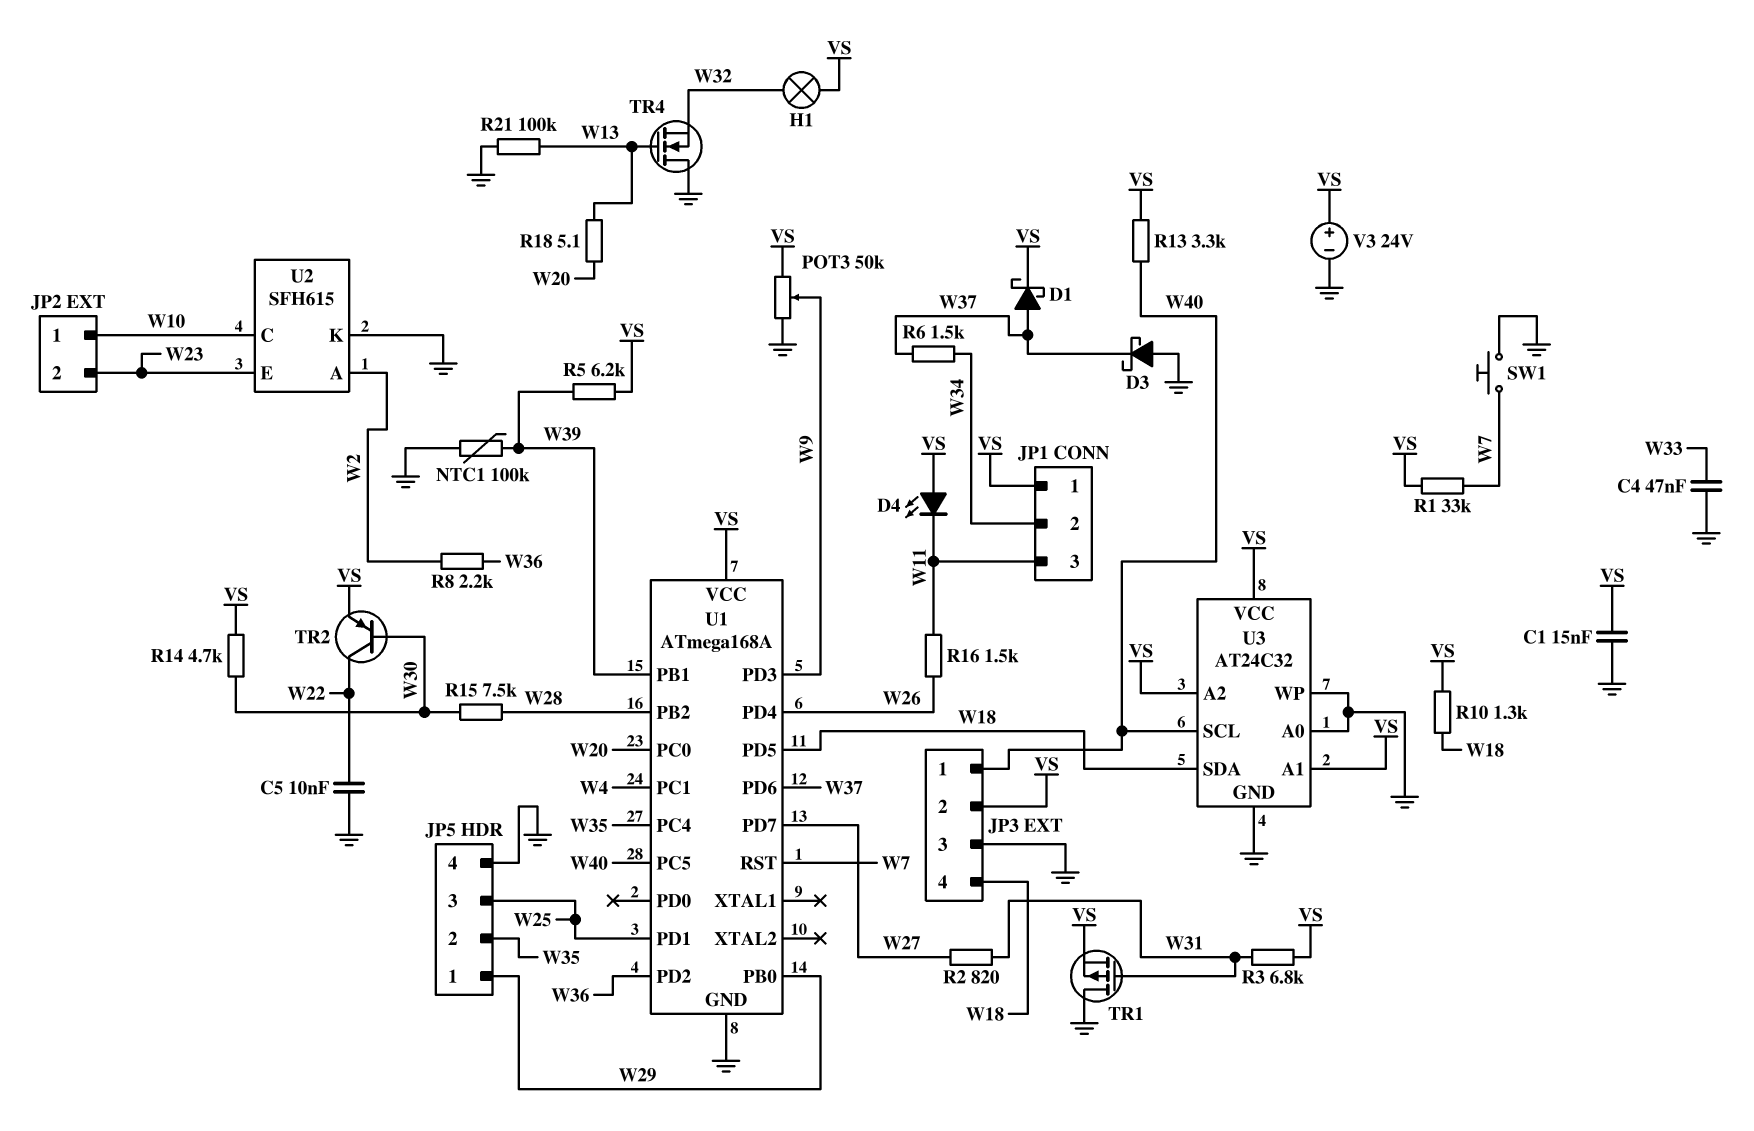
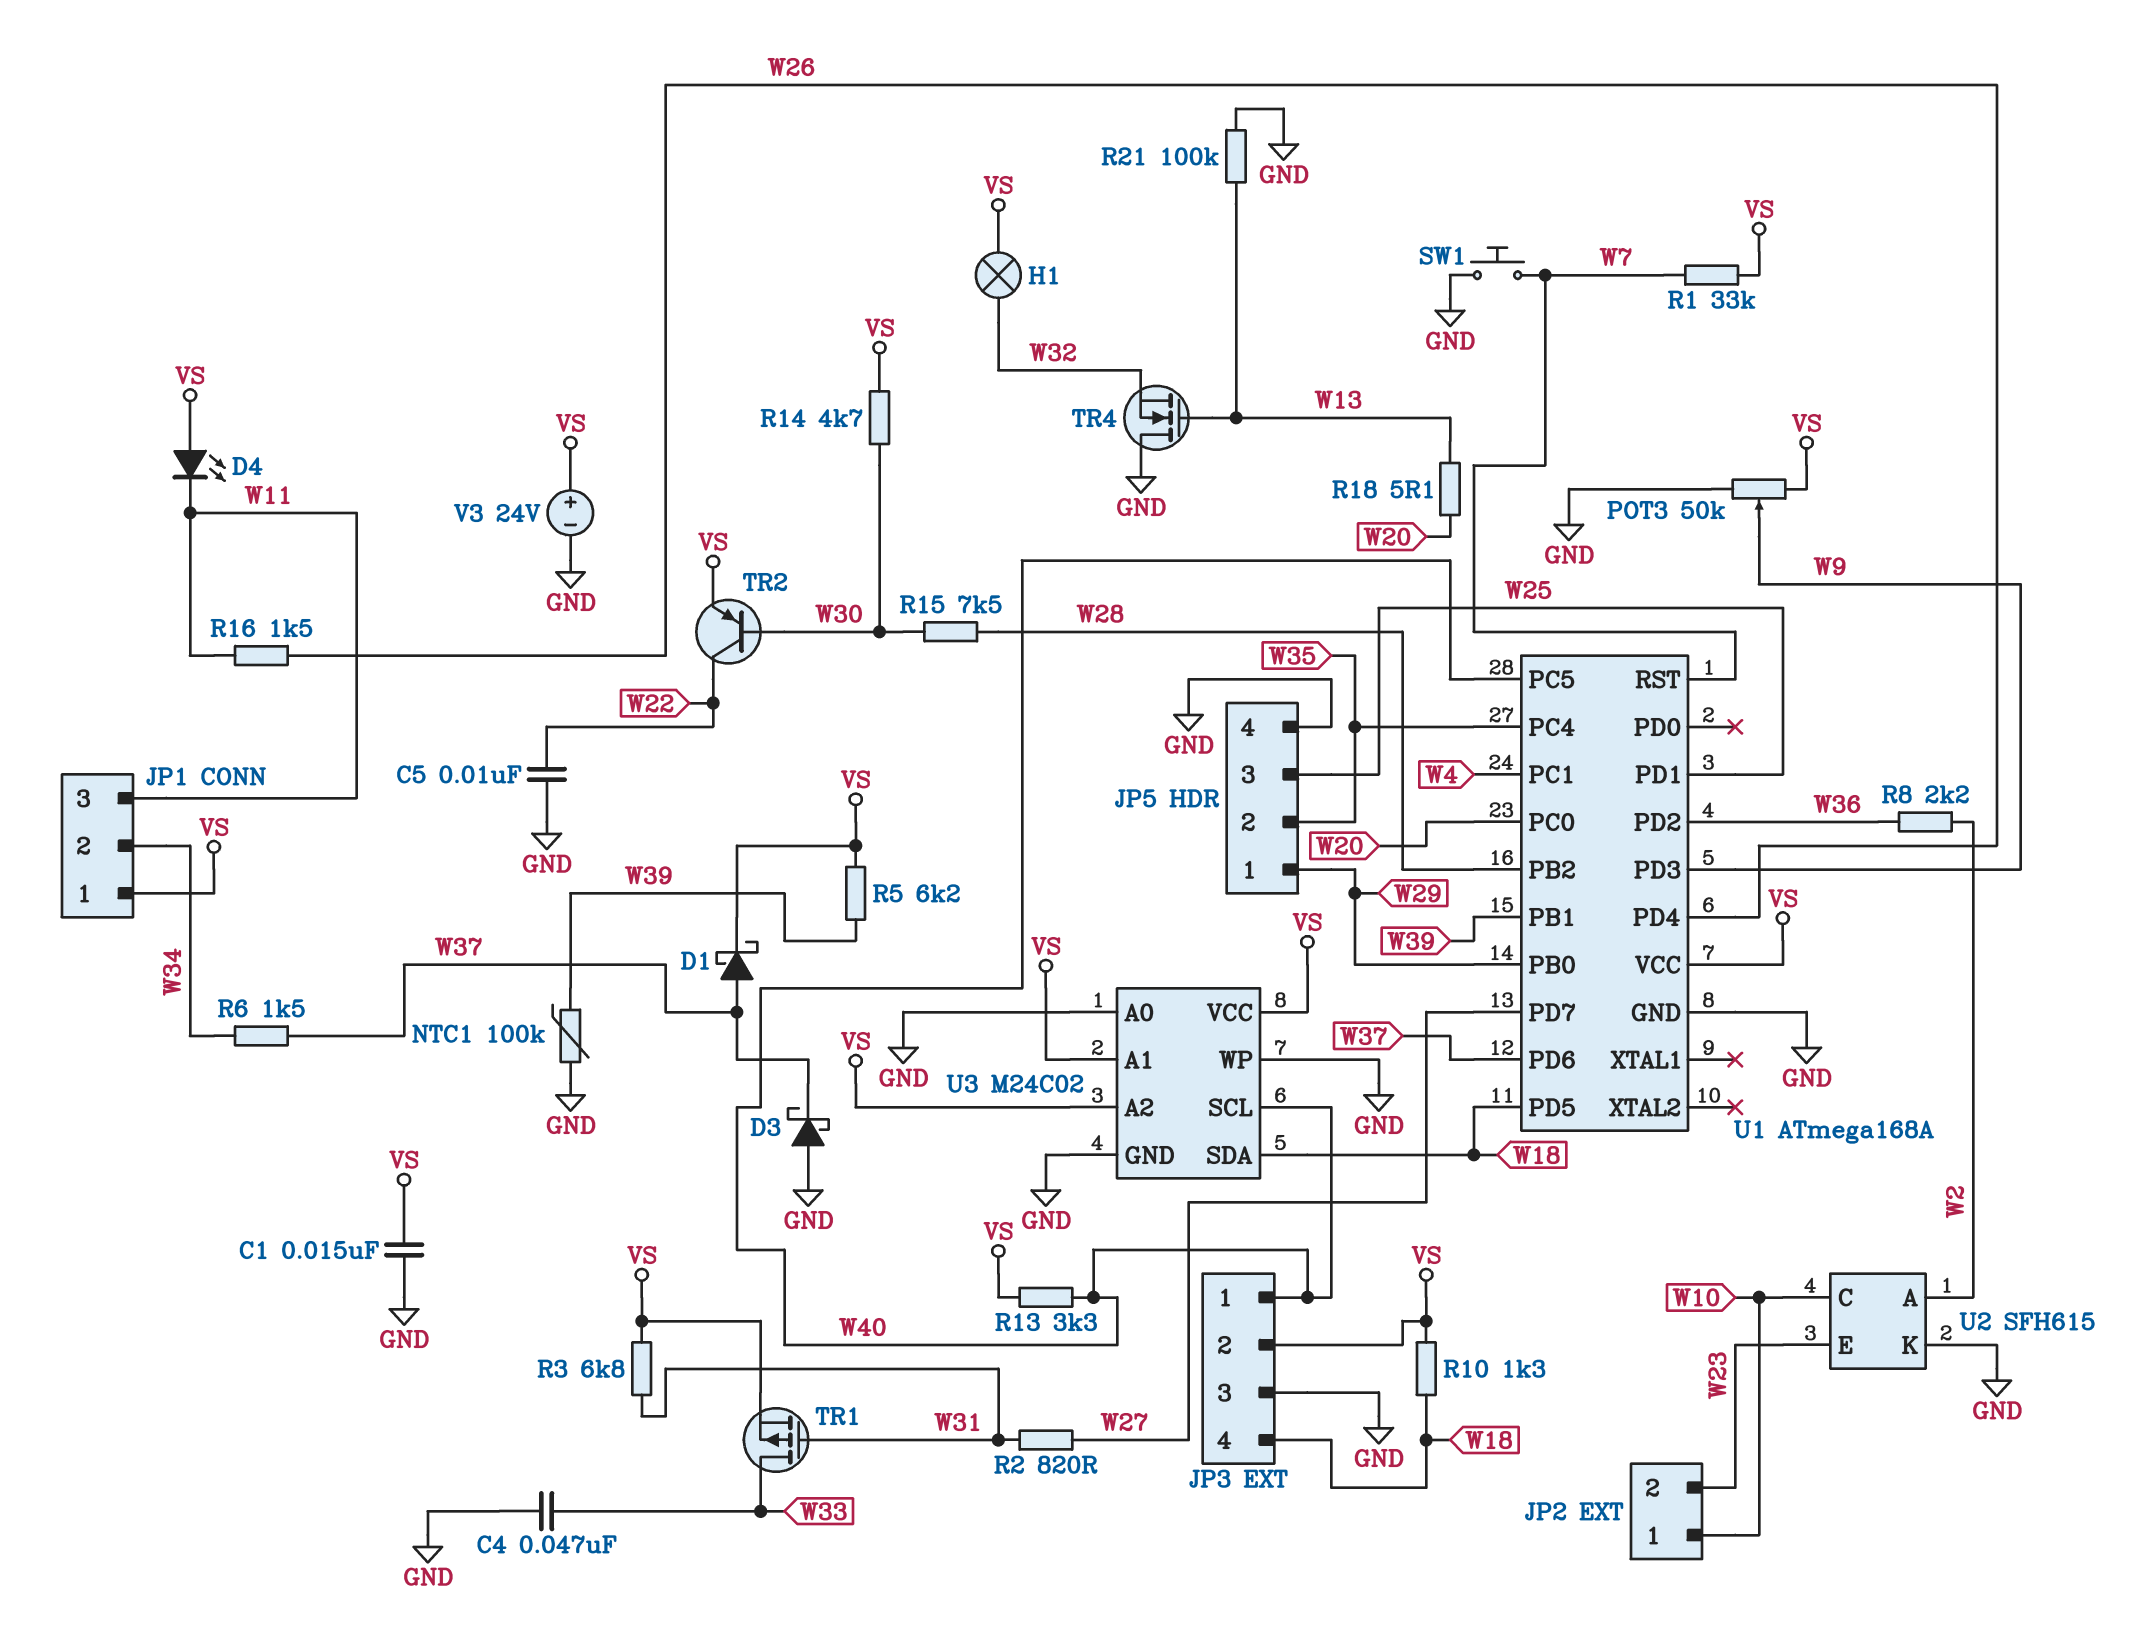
TR1: PMOS (G W31, D GND, S VS) -> PMOS (G W31, D W33, S VS)
U3: AT24C32 -> M24C02

